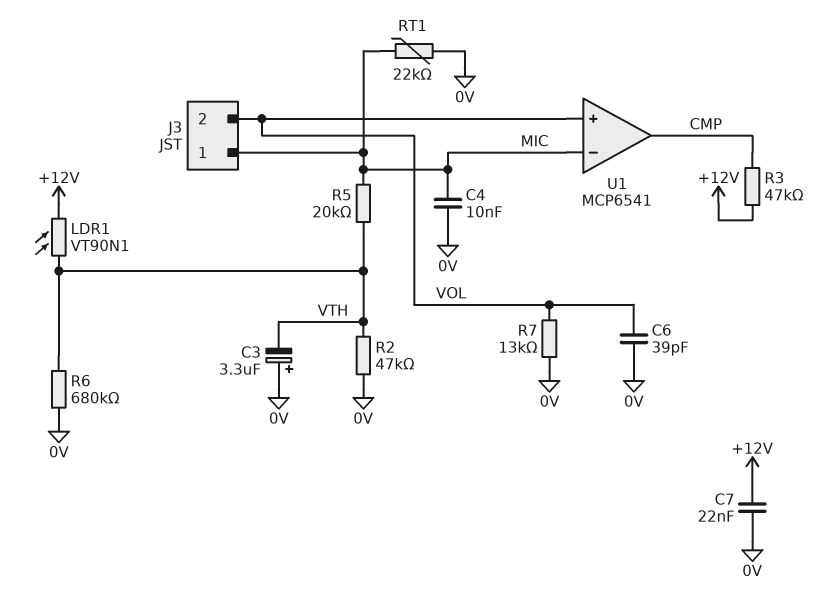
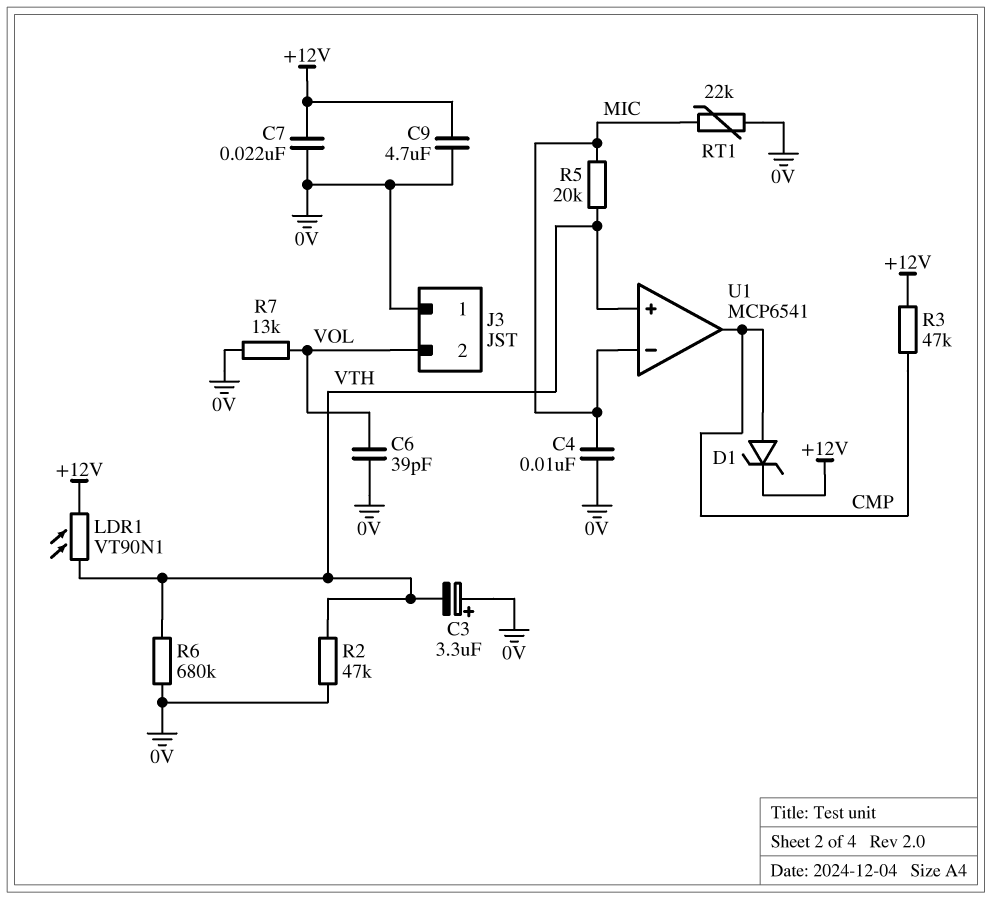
C9: none -> 4.7uF (+12V, 0V)
D1: none -> zener (A CMP, K +12V)
J3 pin 1: MIC -> 0V
U1 pin in+: VOL -> VTH

